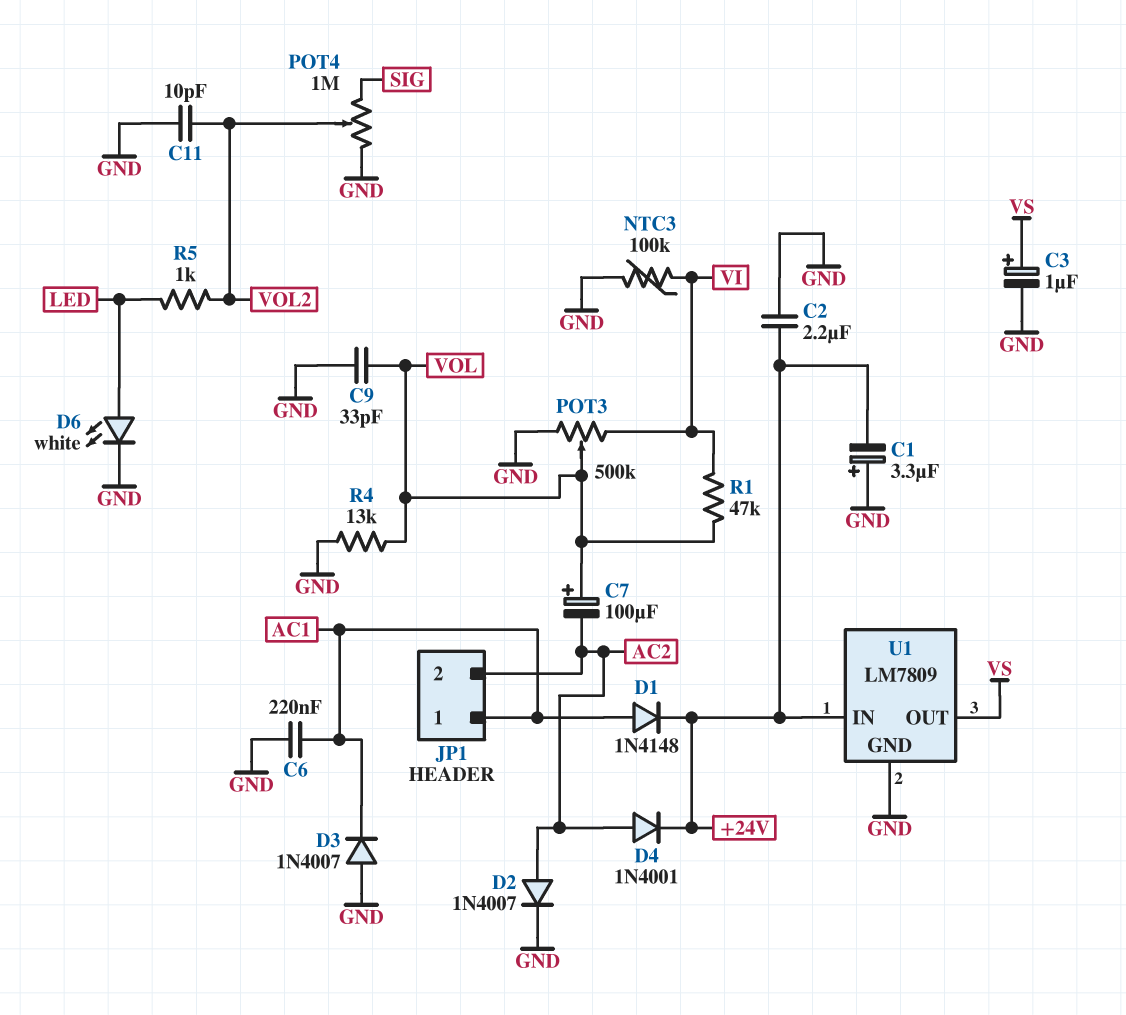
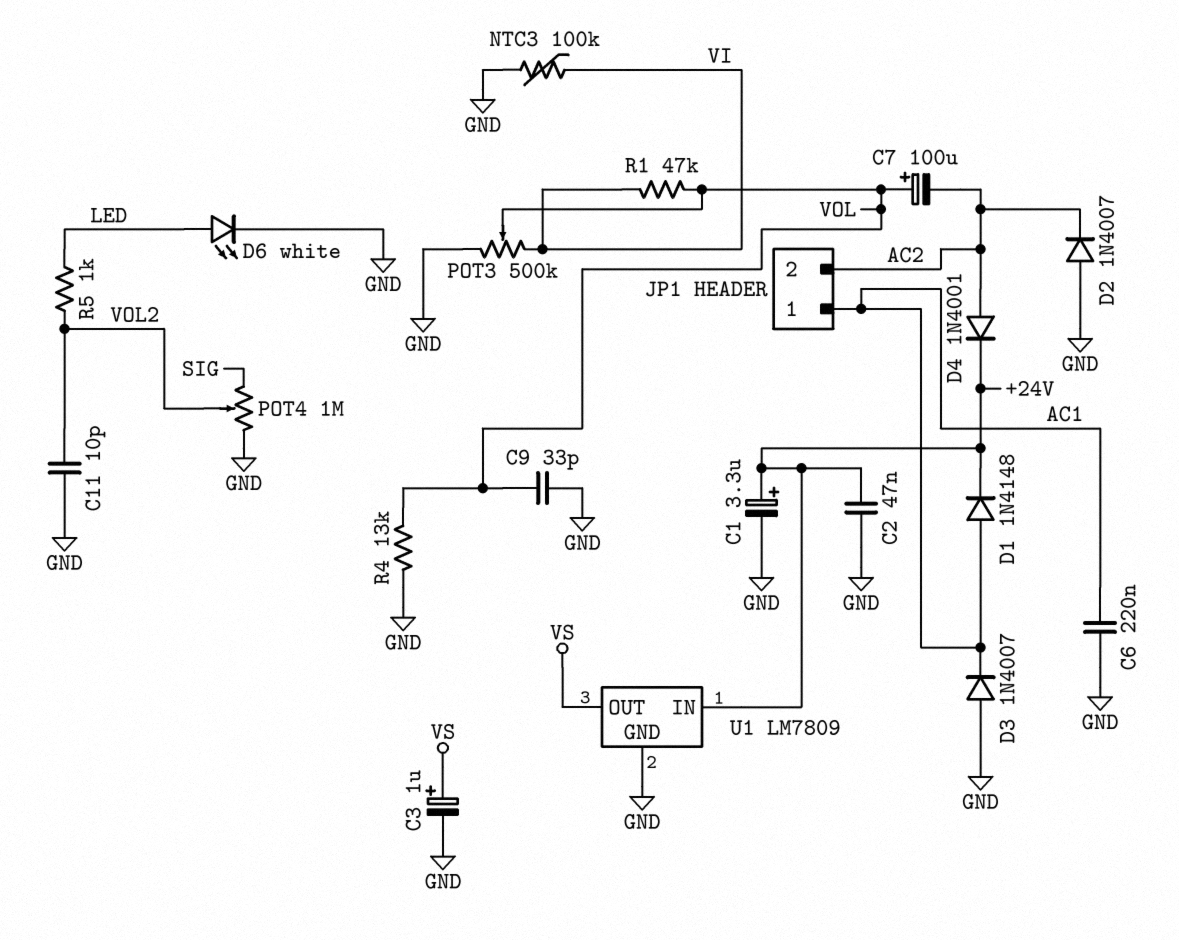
C1: 3.3uF (plus GND, minus +24V) -> 3.3uF (plus +24V, minus GND)
C2: 2.2uF (+24V, GND) -> 47nF (+24V, GND)
D2: diode 1N4007 (A AC2, K GND) -> diode 1N4007 (A GND, K AC2)

